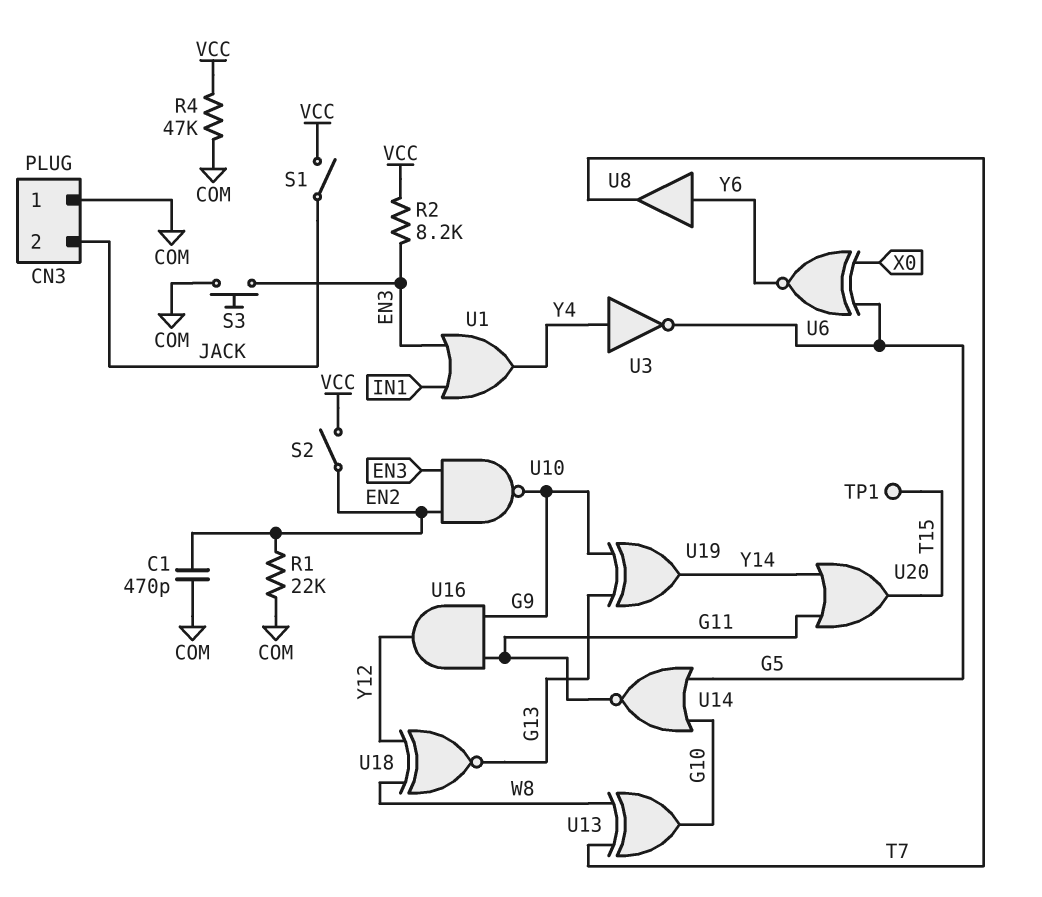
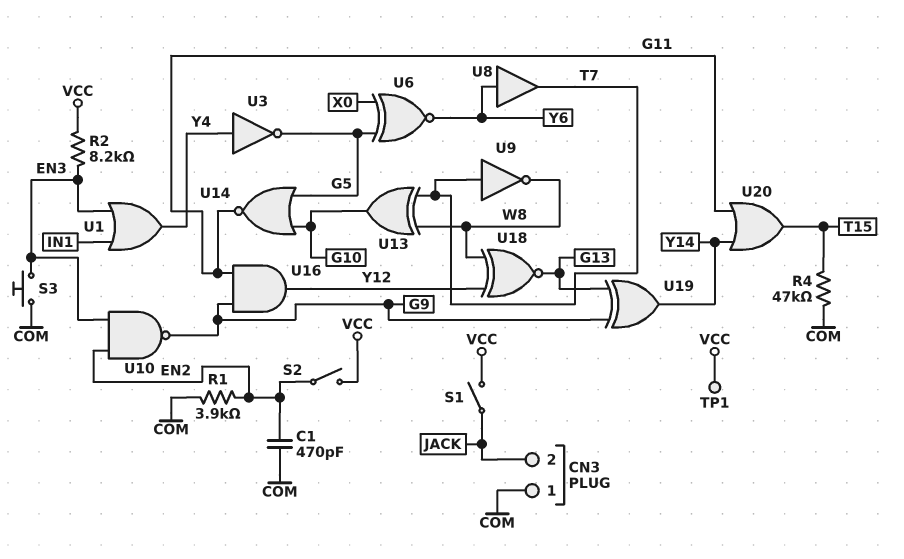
R1: 22k (COM, EN2) -> 3.9k (COM, EN2)
R4: 47k (COM, VCC) -> 47k (COM, T15)
TP1: test point (T15) -> test point (VCC)
U9: none -> NOT (in T7, out W8)

